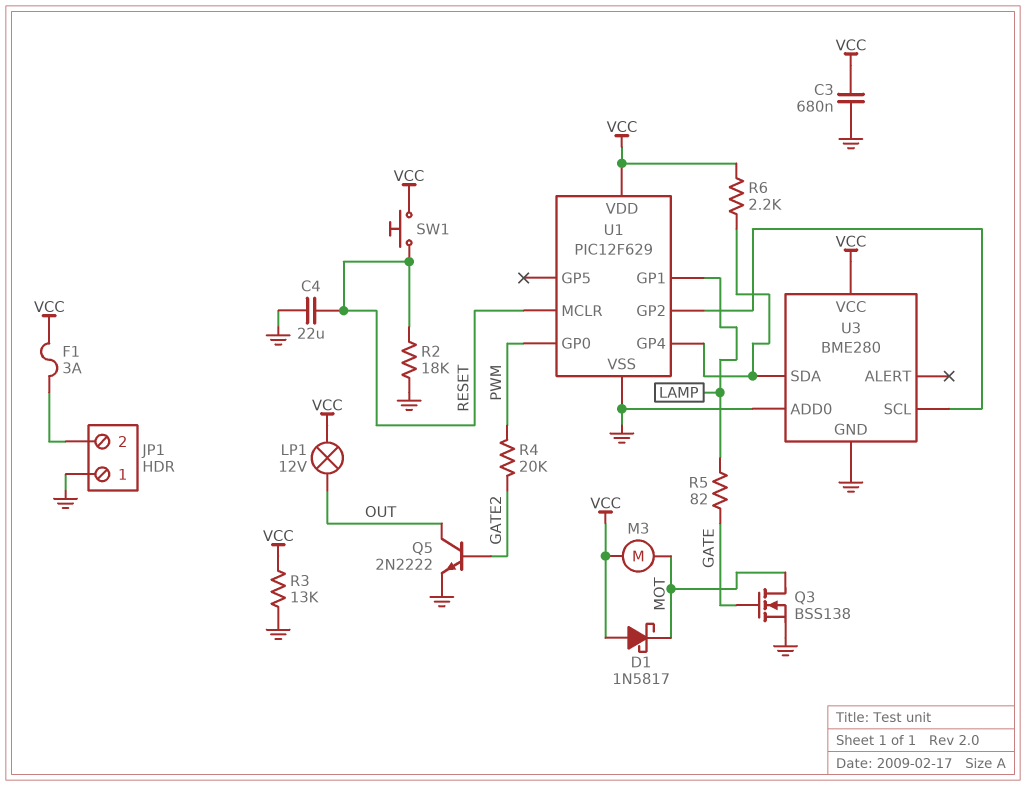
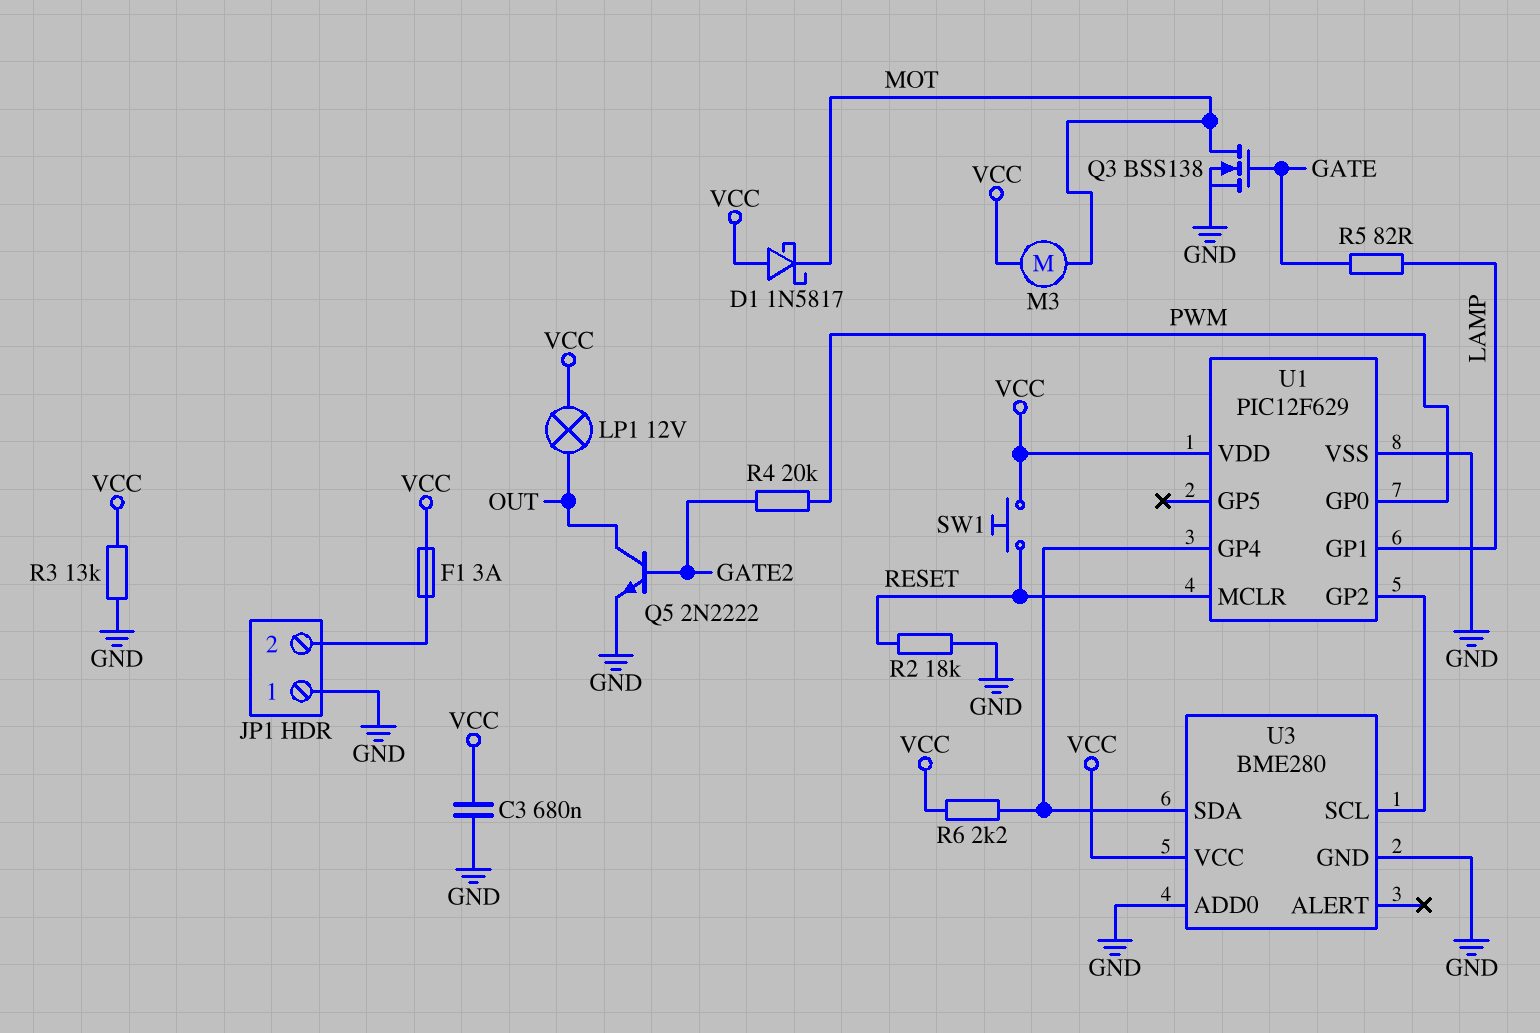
C4: 22uF (GND, RESET) -> none

